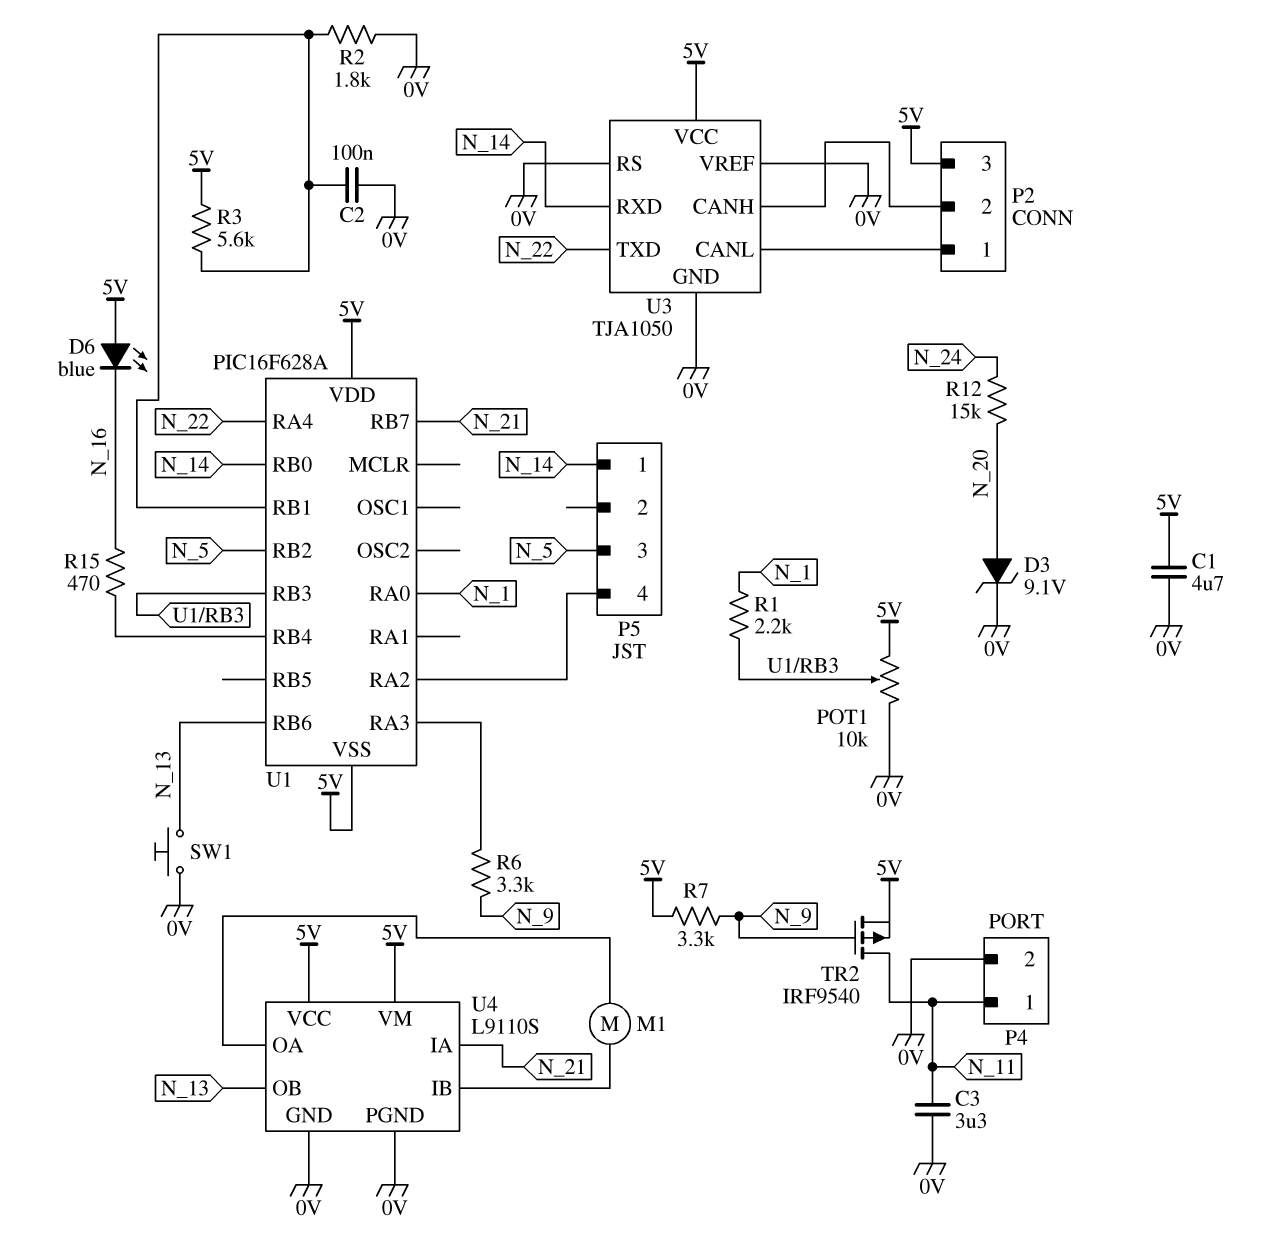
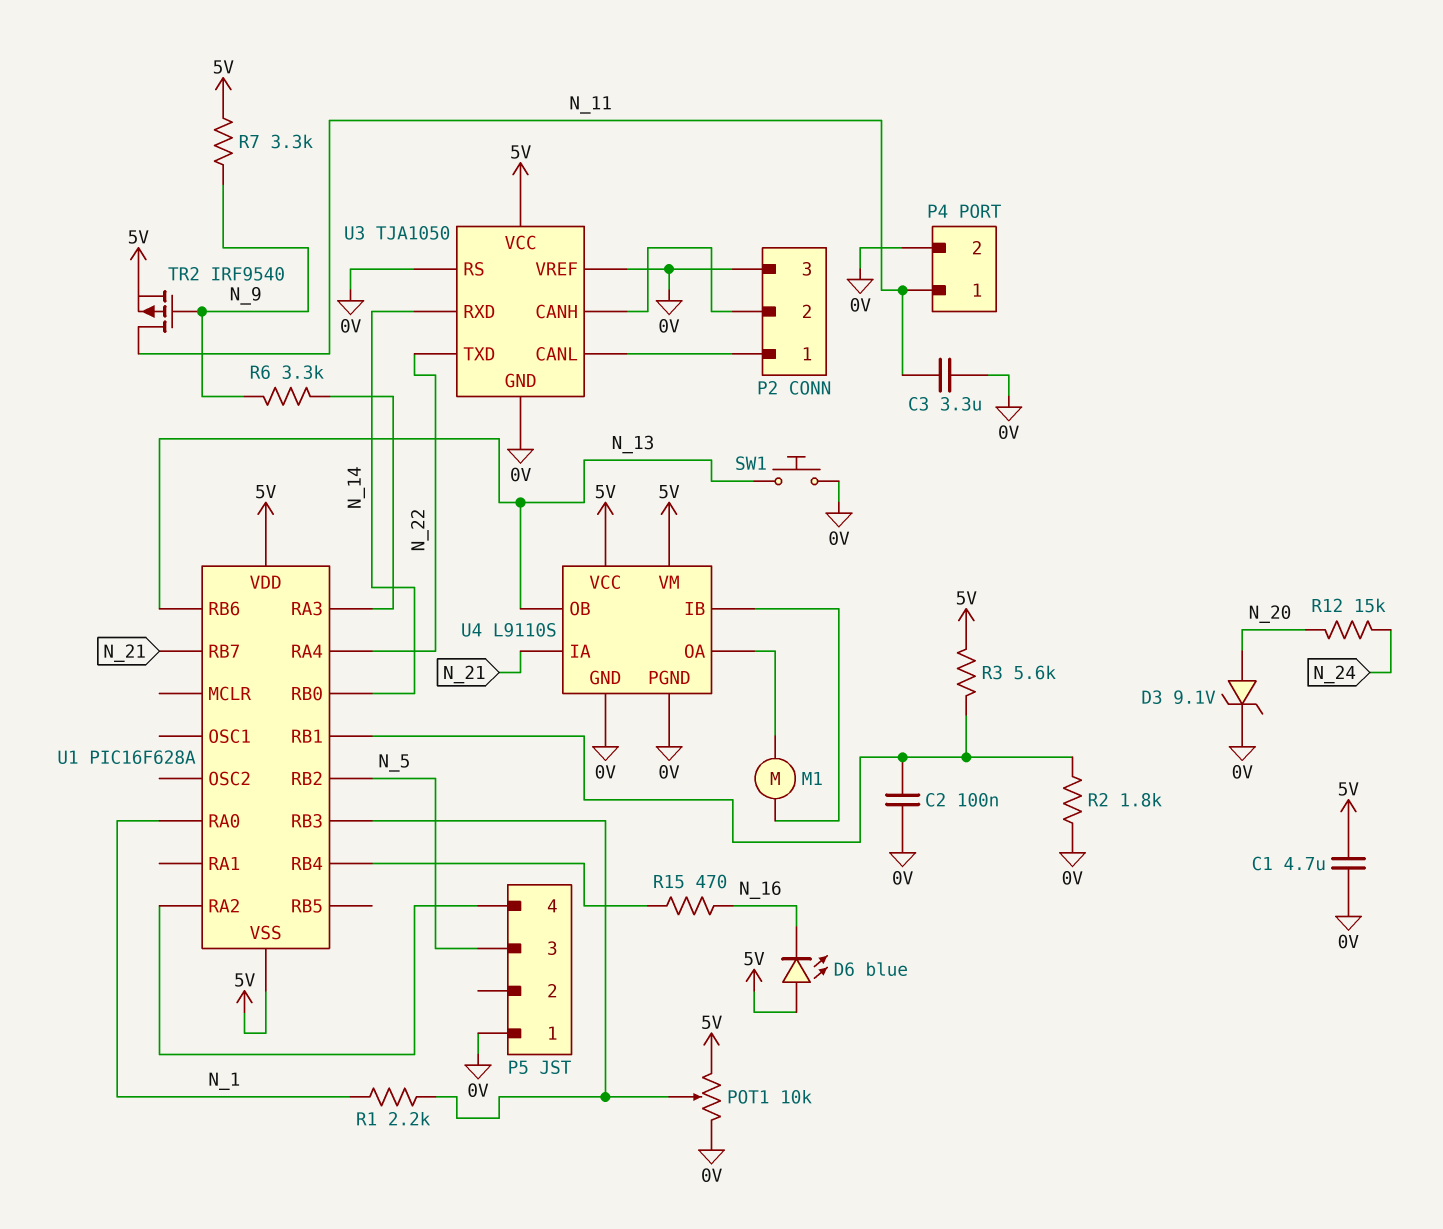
P2 pin 3: 5V -> 0V
P5 pin 1: N_14 -> 0V

